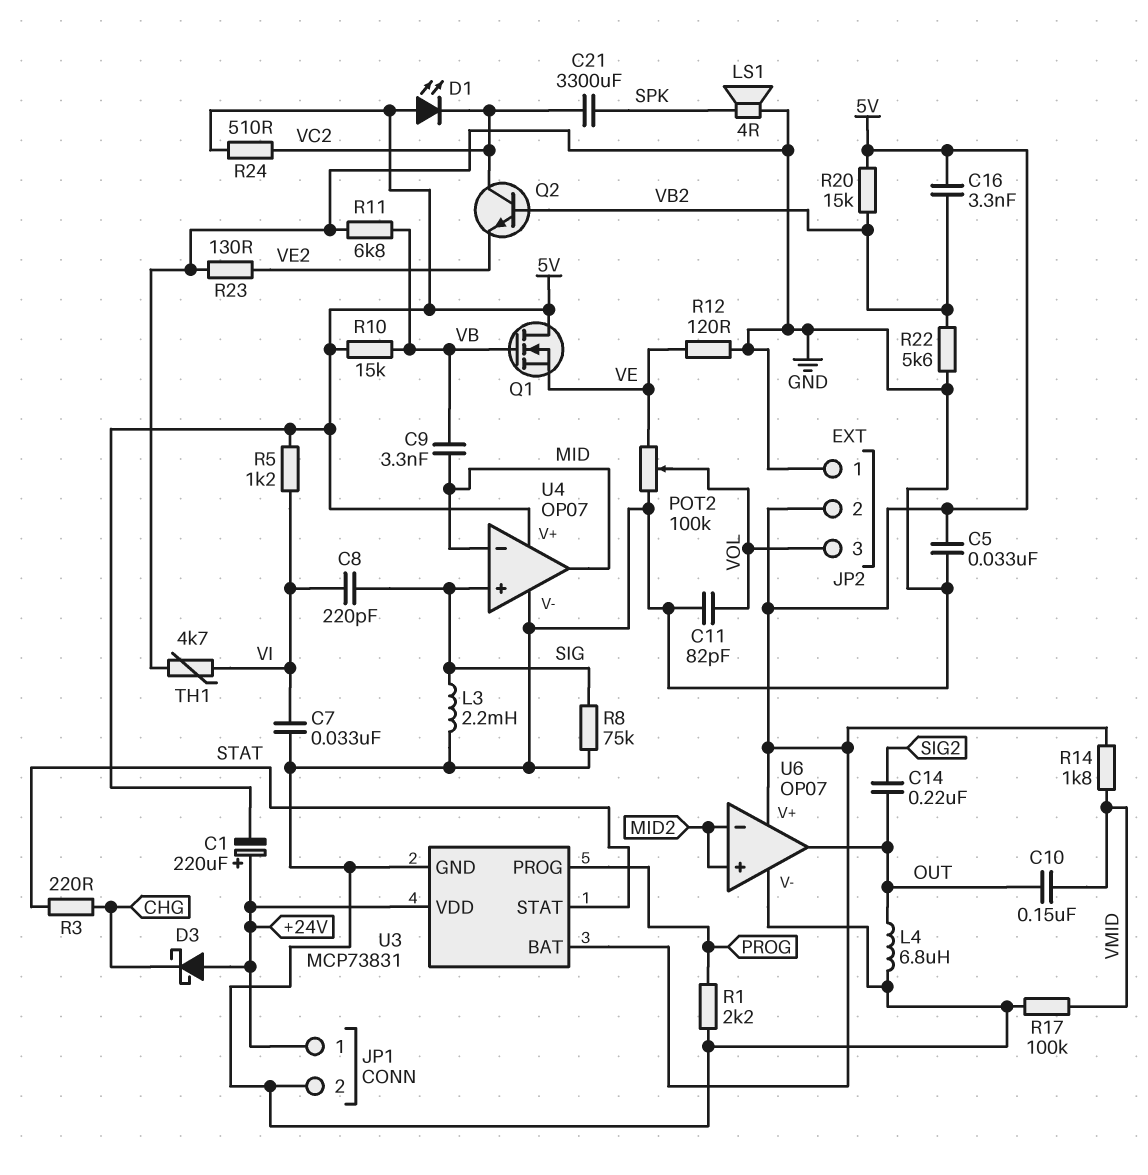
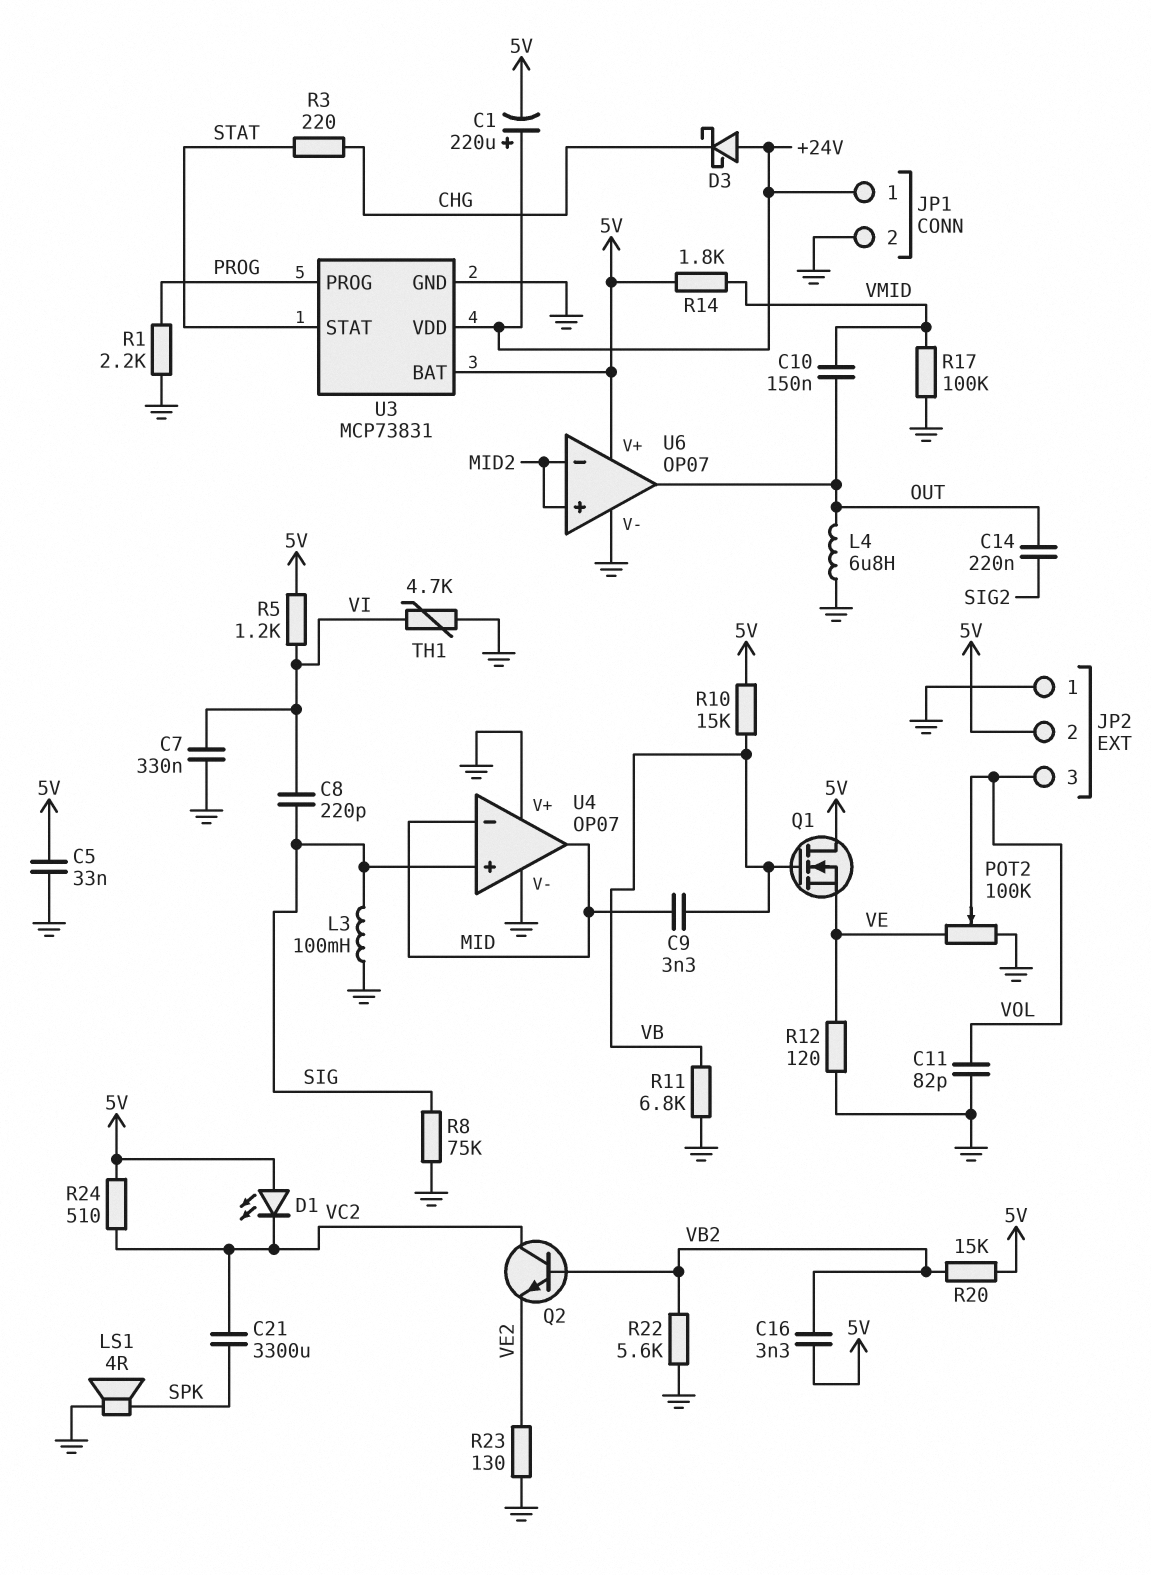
C7: 33nF (GND, VI) -> 330nF (GND, VI)
L3: 2.2mH (GND, SIG) -> 100mH (GND, SIG)
U4 pin V+: 5V -> GND

